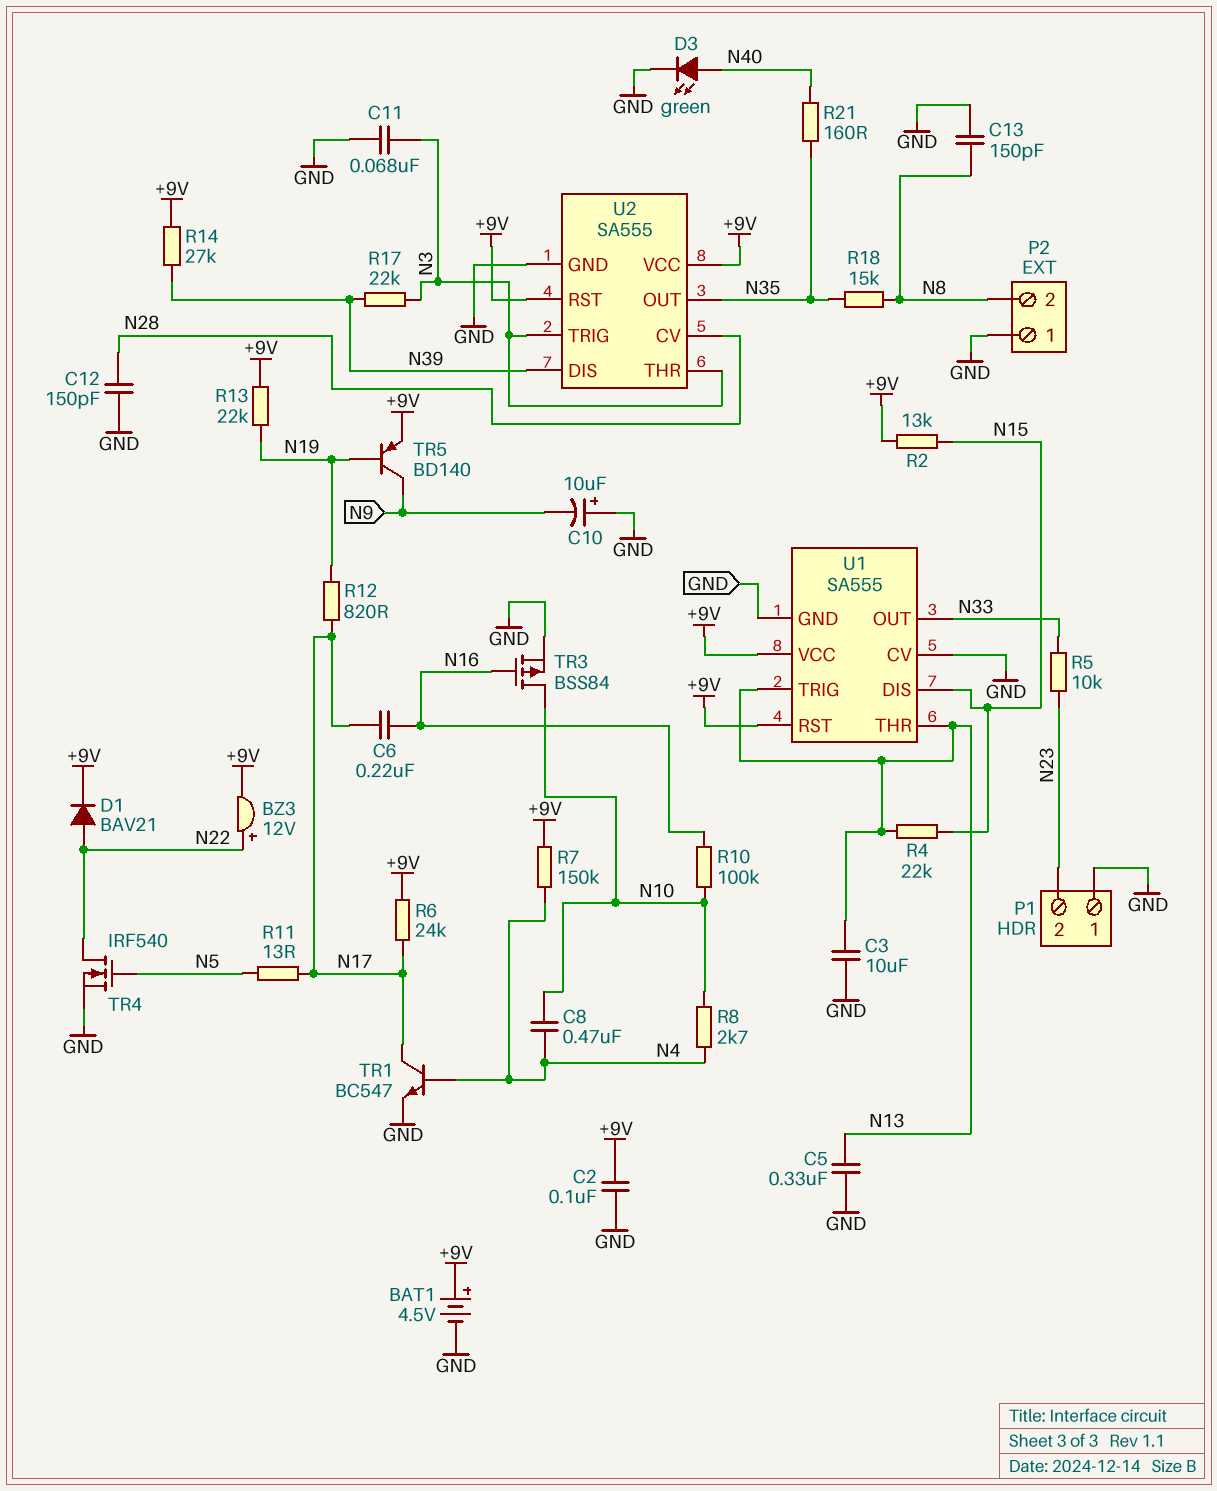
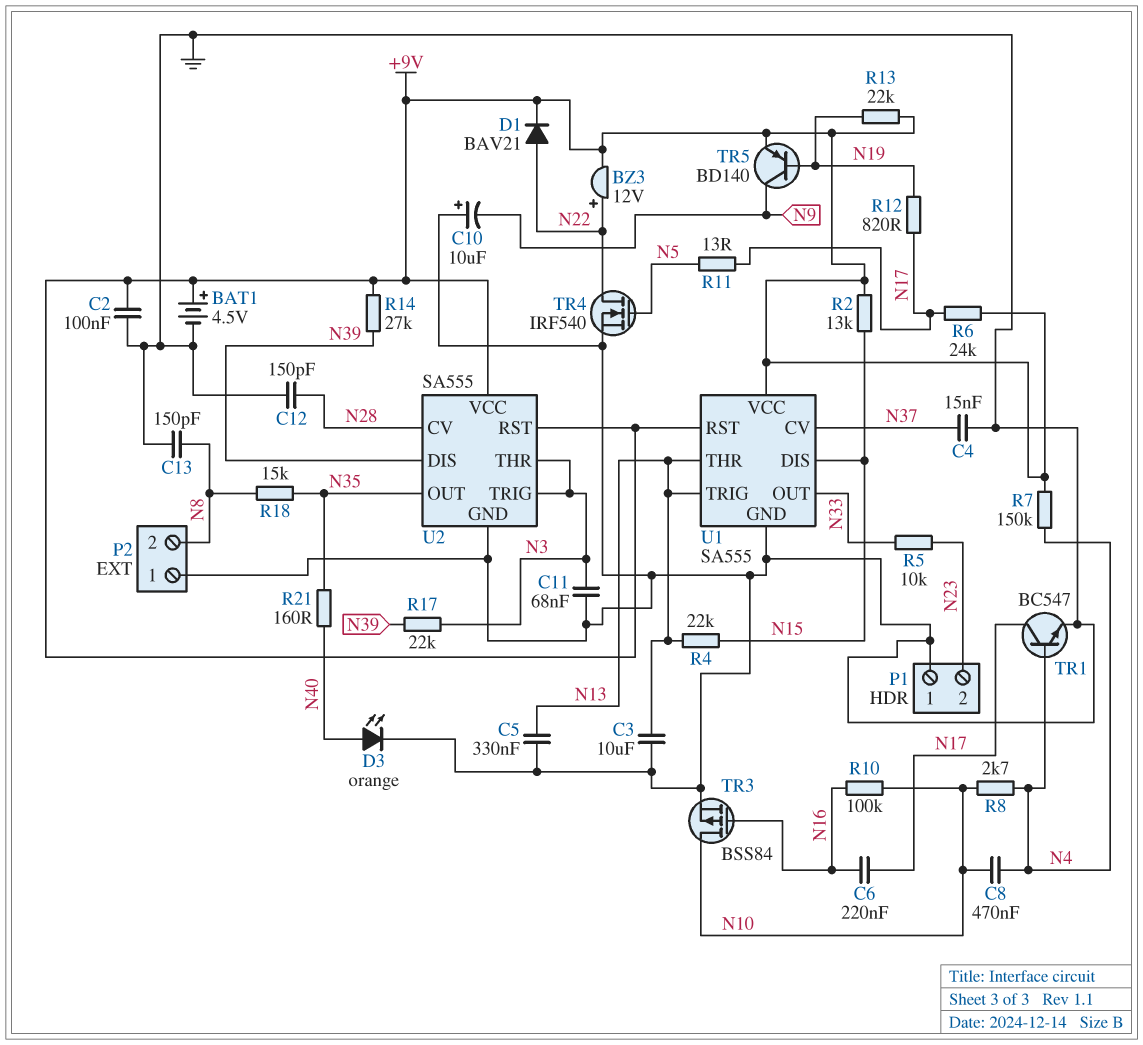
C4: none -> 15nF (GND, N37)
D3: LED green (A N40, K GND) -> LED orange (A N40, K GND)
U1 pin CV: GND -> N37

